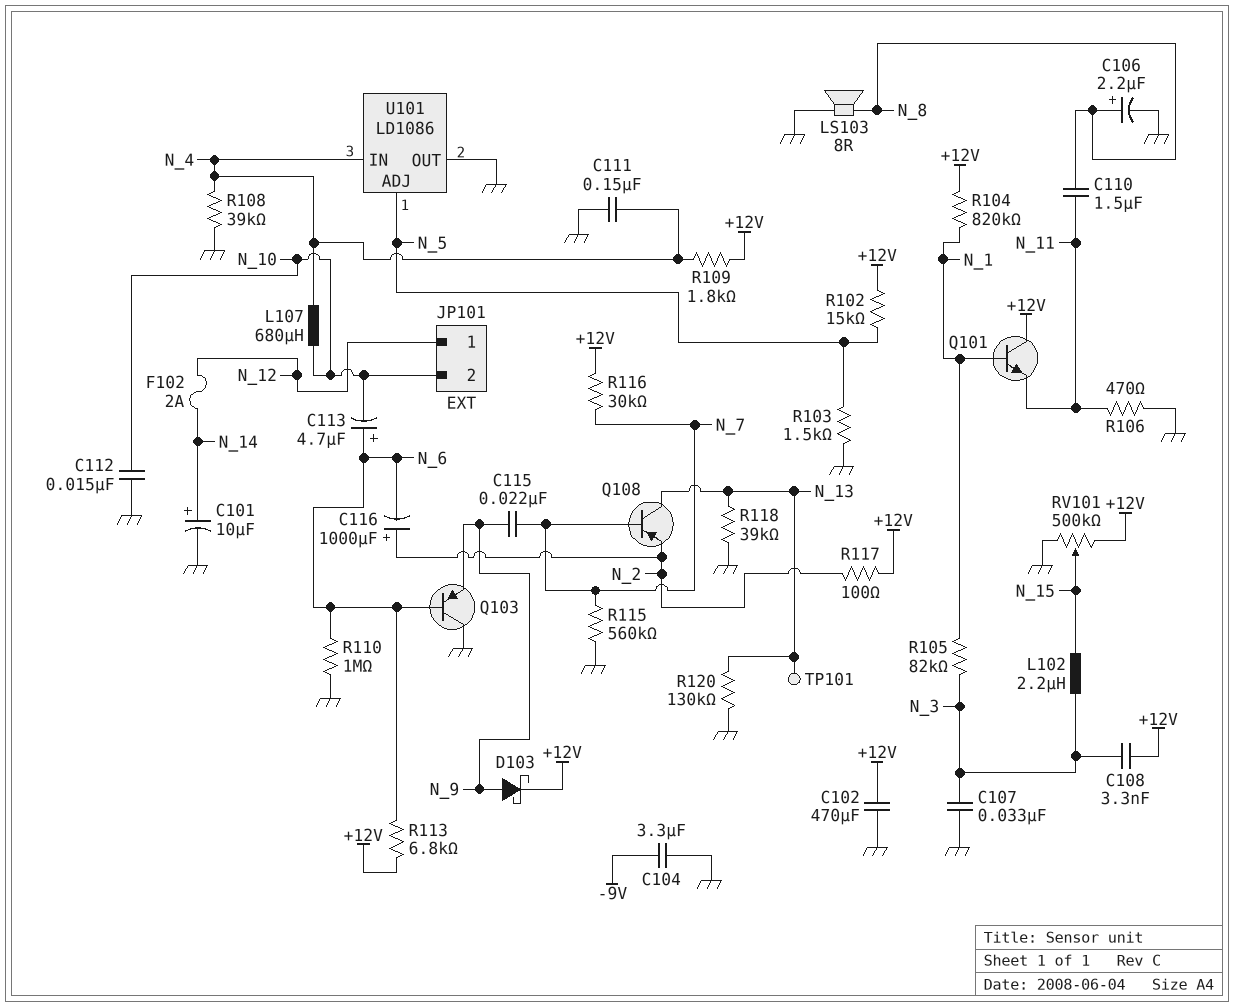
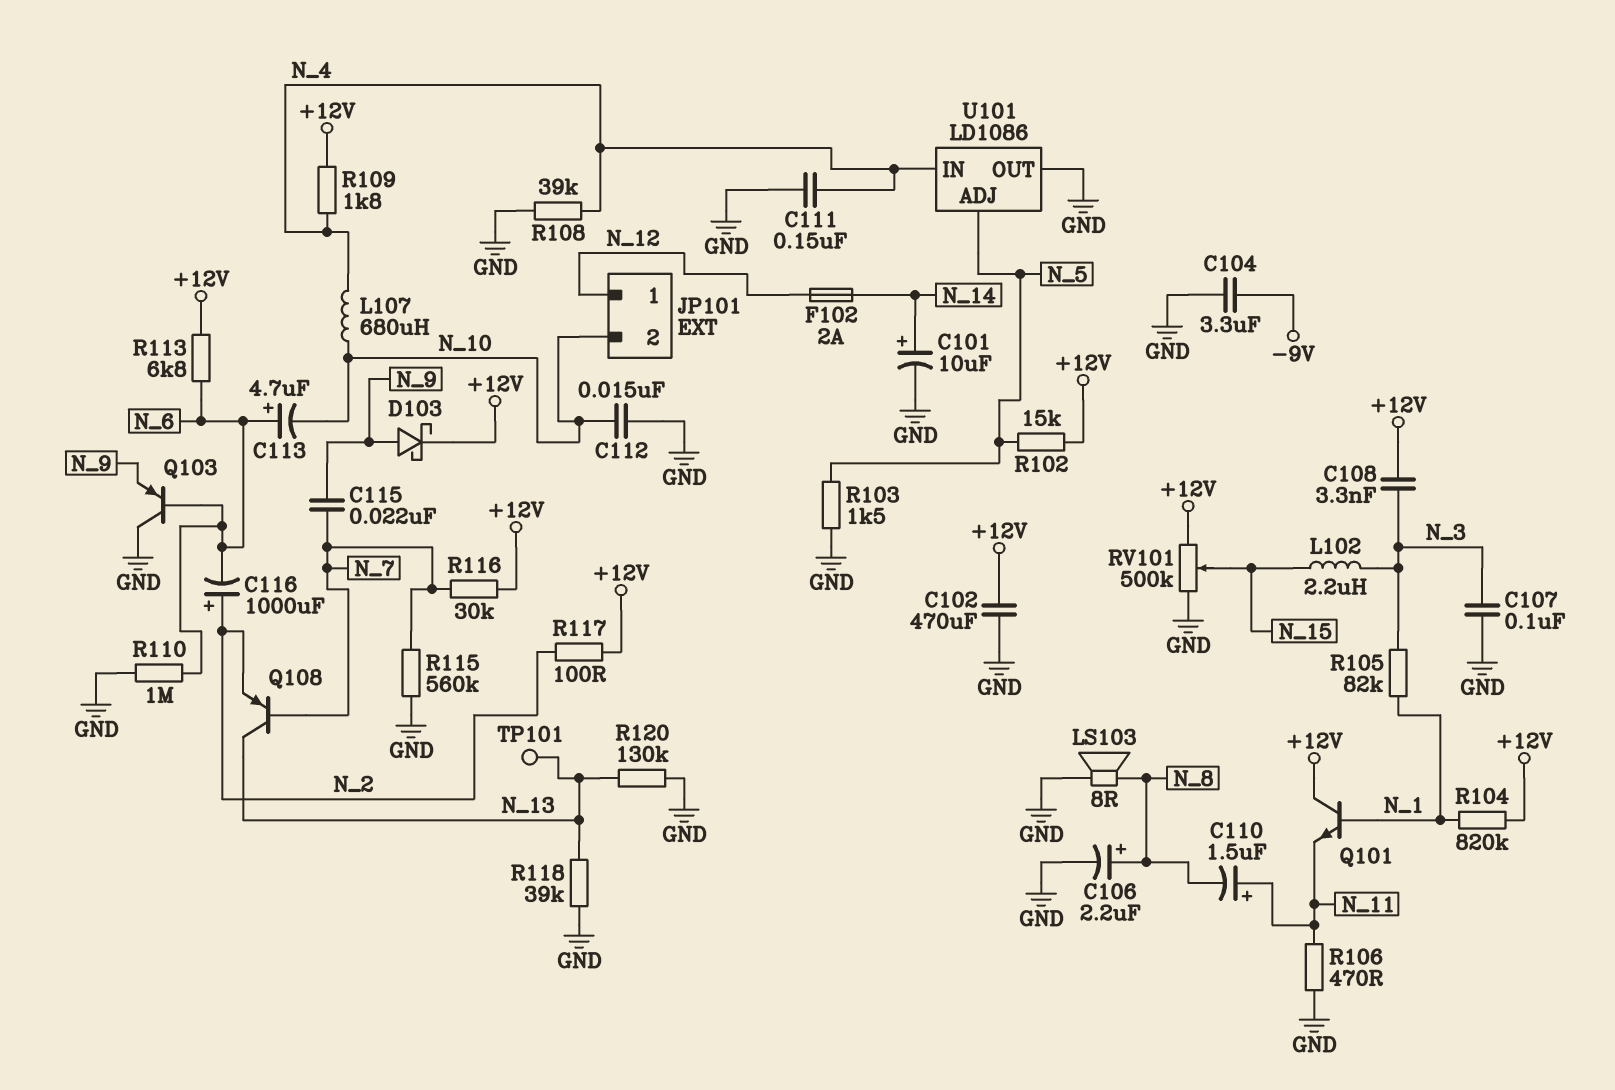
C107: 33nF (GND, N_3) -> 100nF (GND, N_3)
C110: 1.5uF (N_8, N_11) -> 1.5uF (plus N_11, minus N_8)

